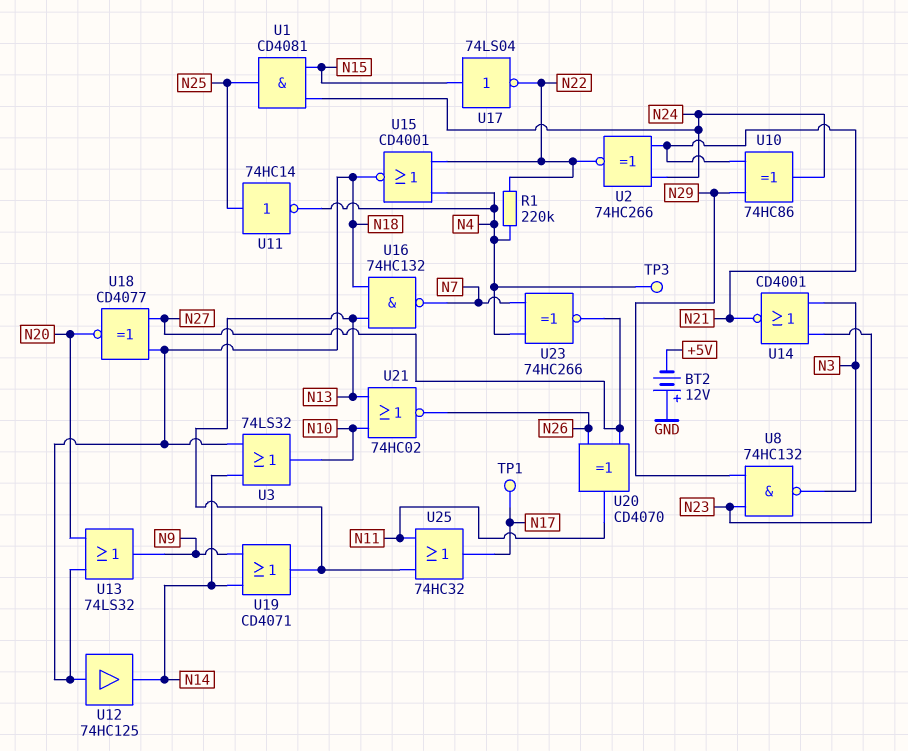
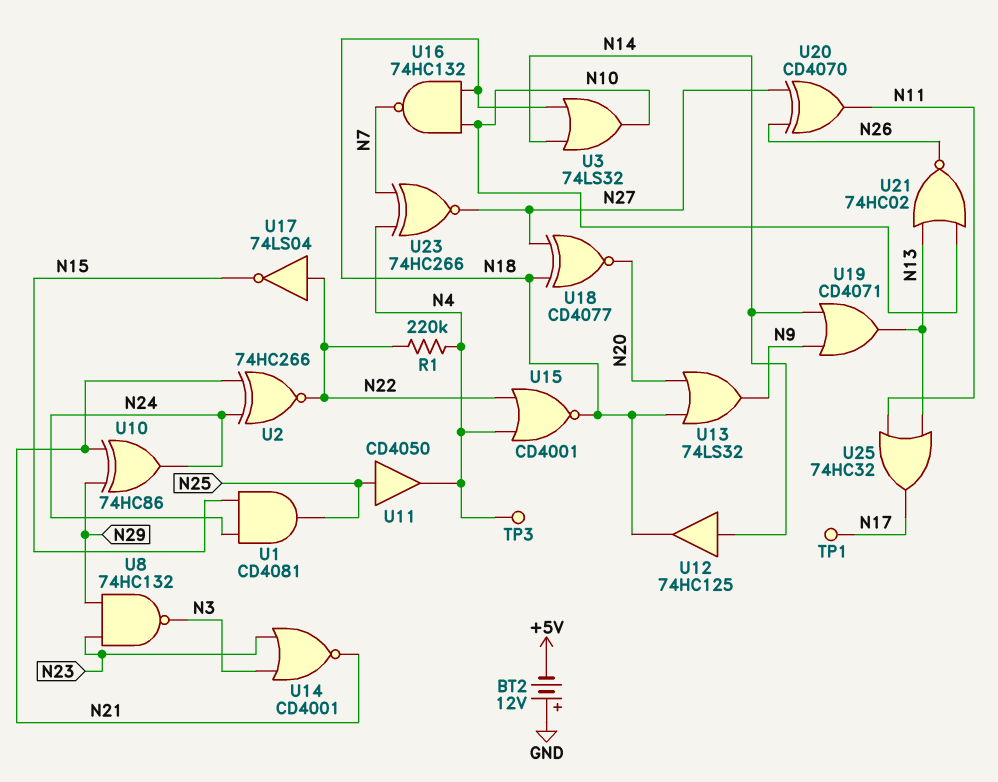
U11: NOT 74HC14 (in N25, out N4) -> buffer CD4050 (in N25, out N4)
U12: buffer 74HC125 (in N18, out N14) -> buffer 74HC125 (in N14, out N18)
U16: NAND 74HC132 (in N13, in N18, out N7) -> NAND 74HC132 (in N10, in N18, out N7)
U17: NOT 74LS04 (in N15, out N22) -> NOT 74LS04 (in N22, out N15)

